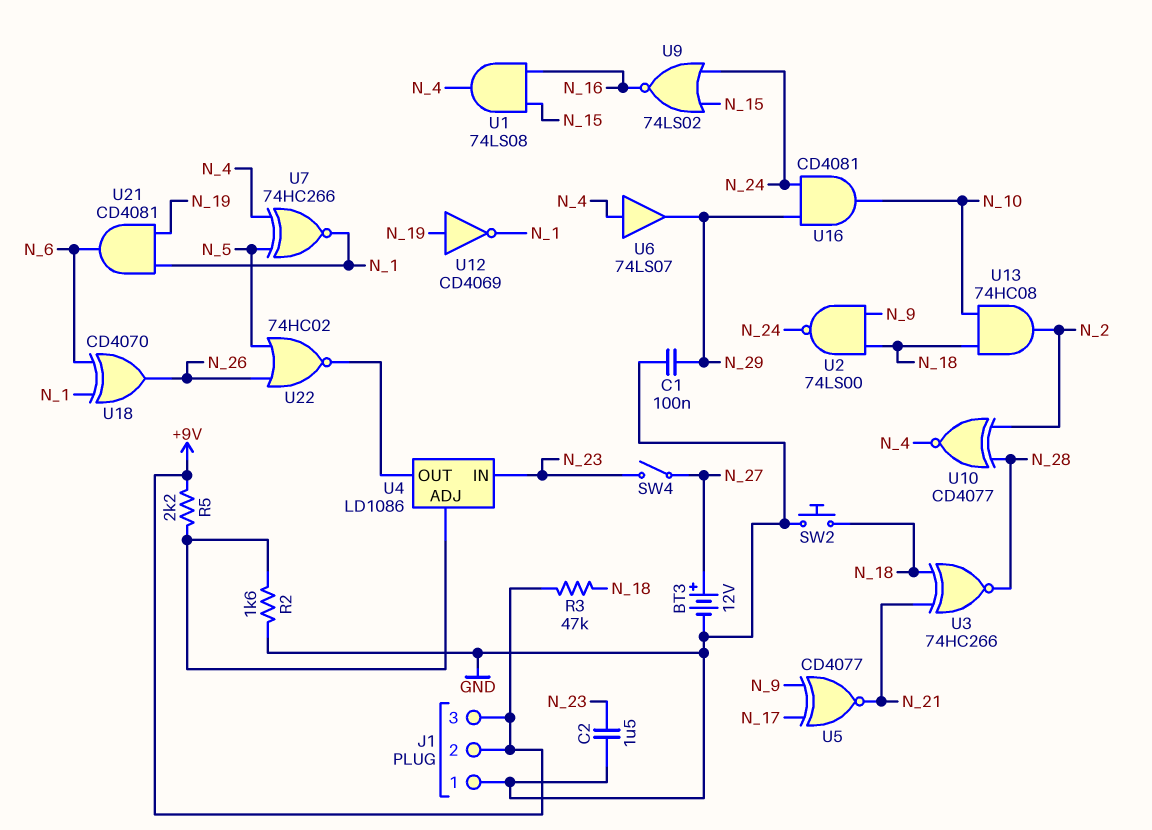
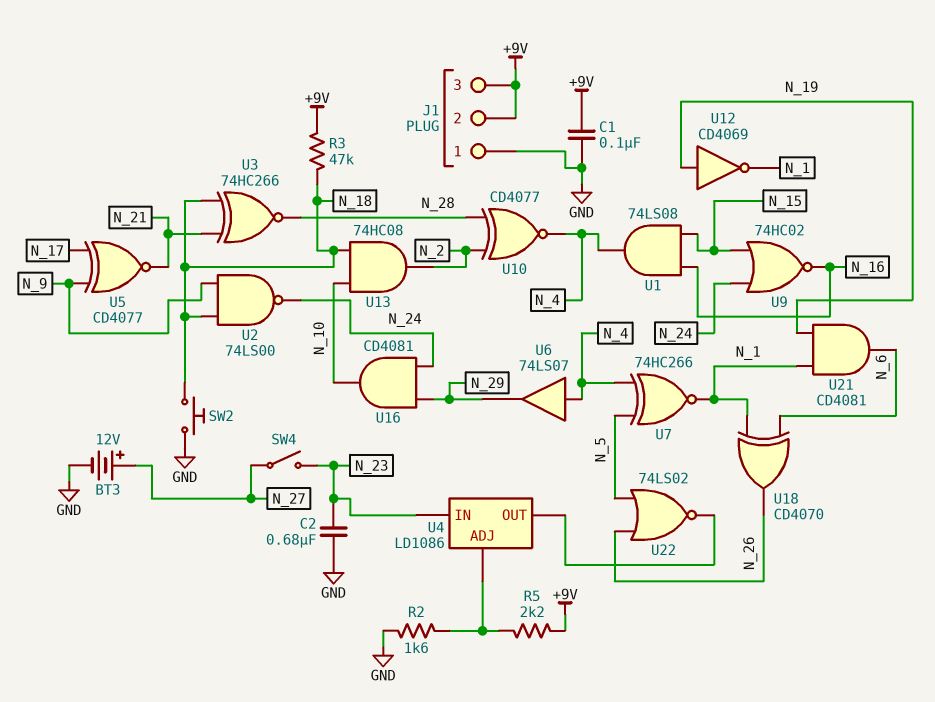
C1: 100nF (GND, N_29) -> 100nF (+9V, GND)
C2: 1.5uF (GND, N_23) -> 680nF (GND, N_23)
U9: NOR 74LS02 (in N_15, in N_24, out N_16) -> NOR 74HC02 (in N_15, in N_24, out N_16)
U22: NOR 74HC02 (in N_5, in N_26, out U4/OUT) -> NOR 74LS02 (in N_5, in N_26, out U4/OUT)

